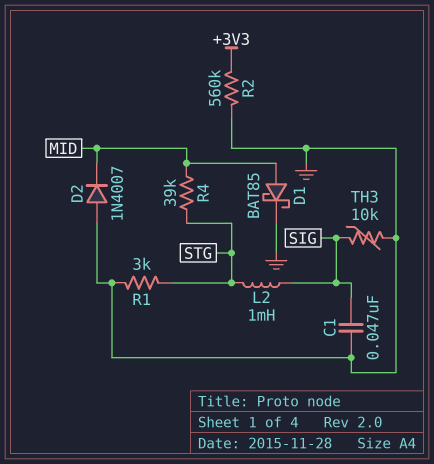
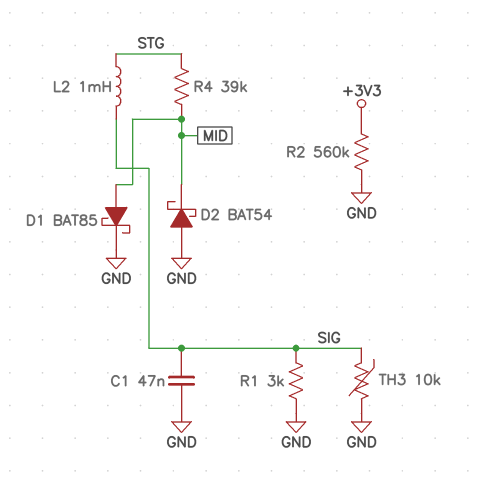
D2: diode 1N4007 (A GND, K MID) -> schottky BAT54 (A GND, K MID)
R1: 3k (GND, STG) -> 3k (GND, SIG)

